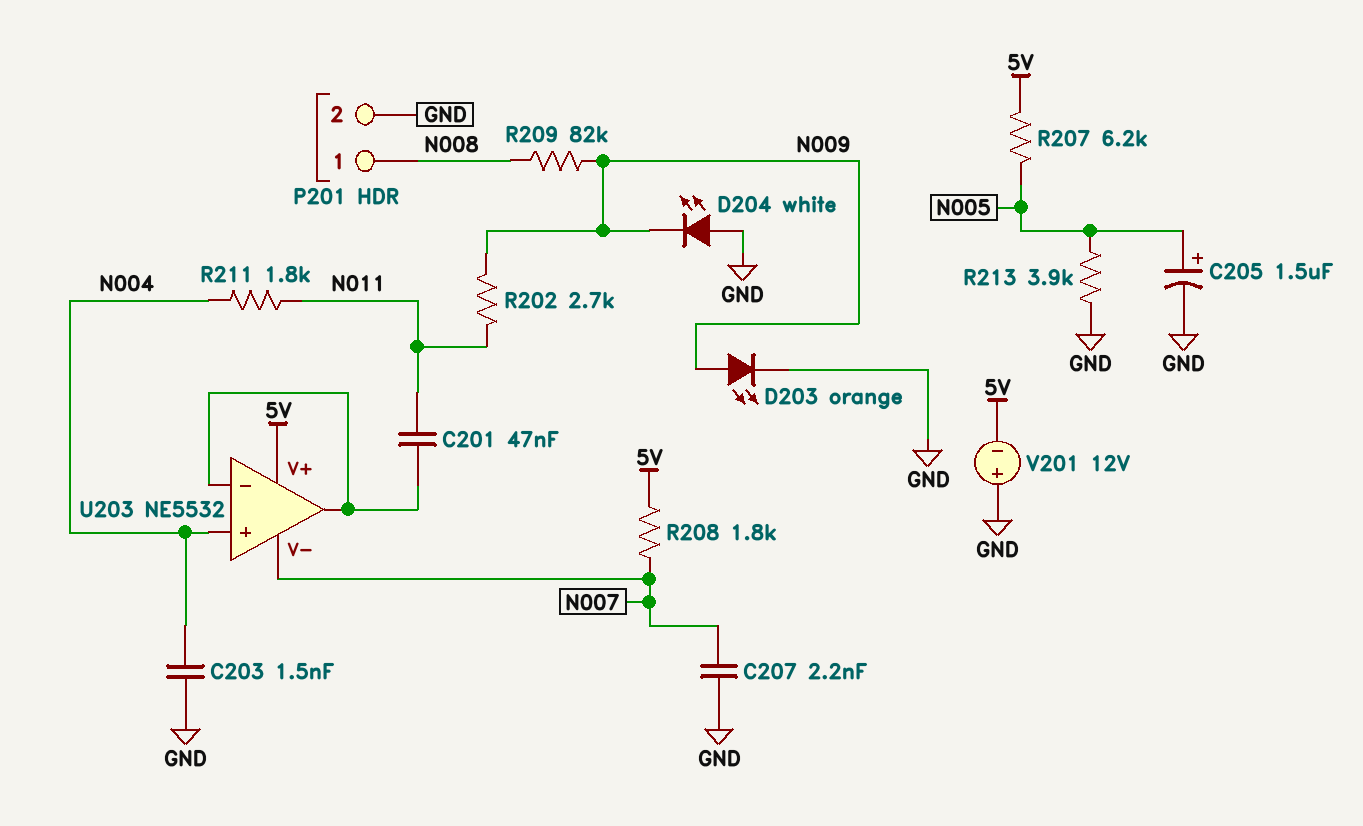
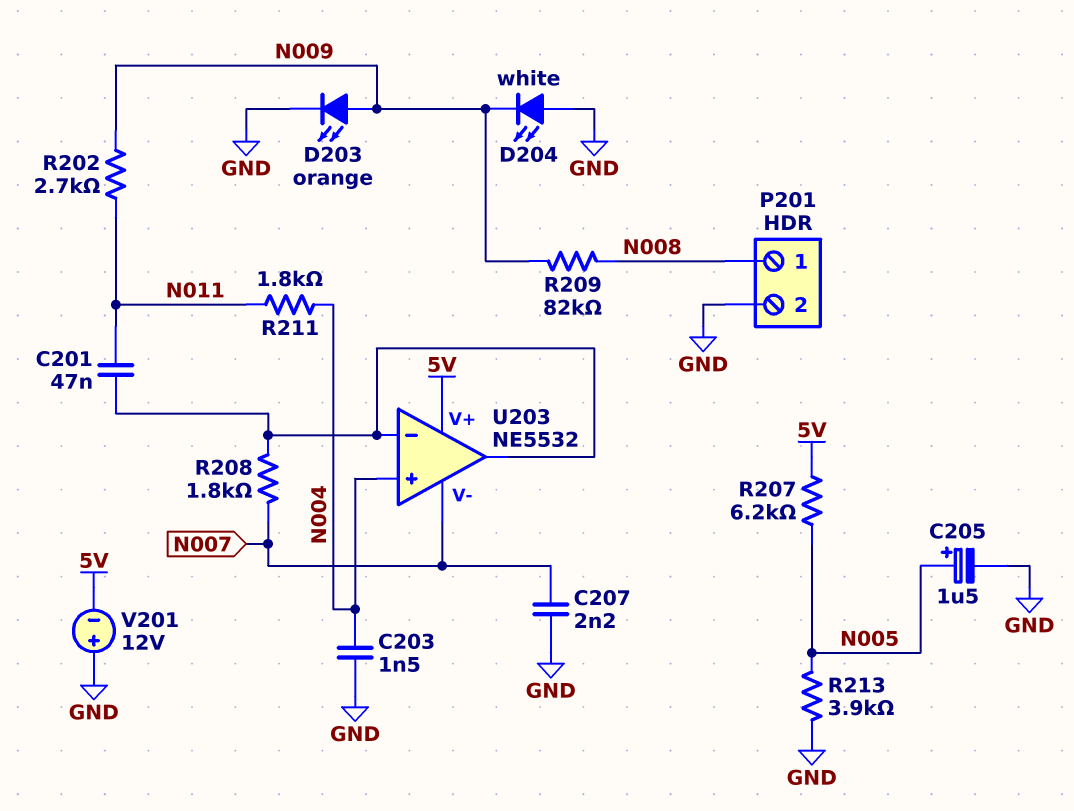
R208: 1.8k (5V, N007) -> 1.8k (N007, U203/in-)

